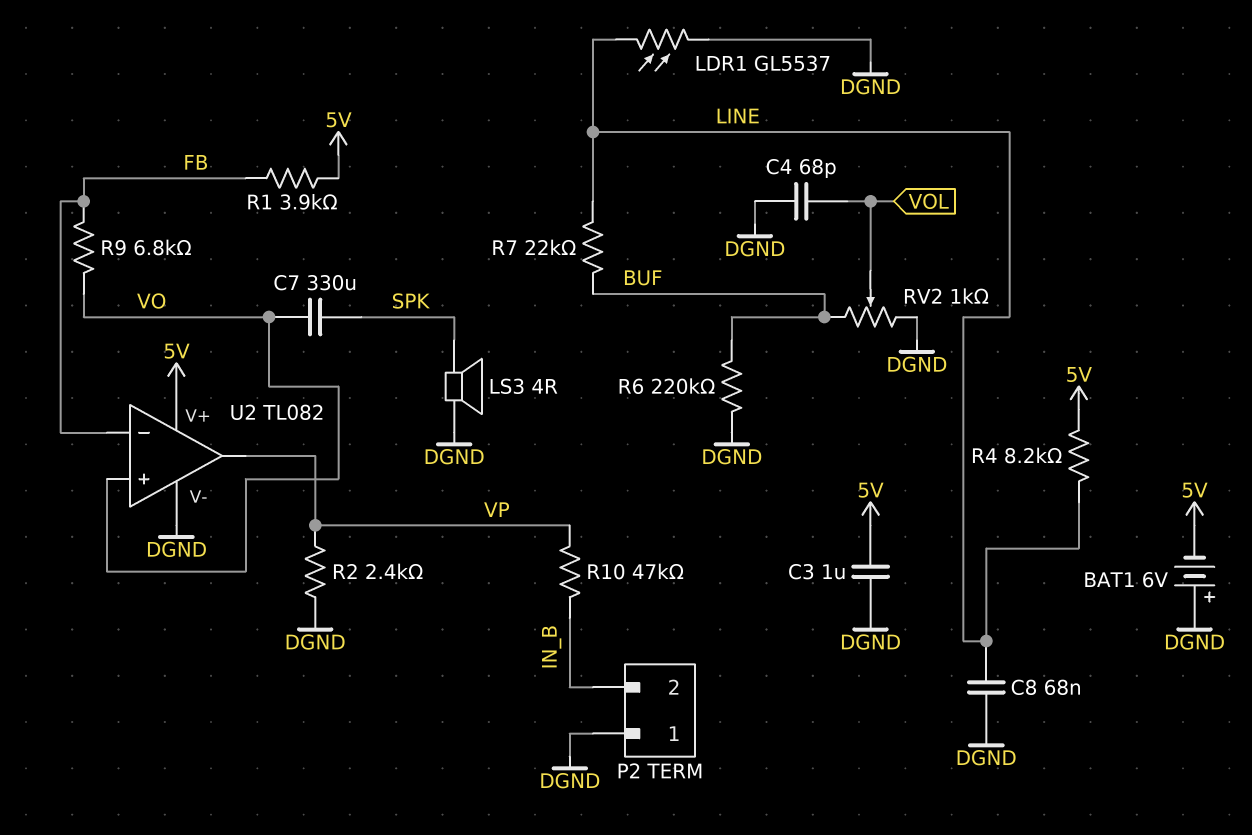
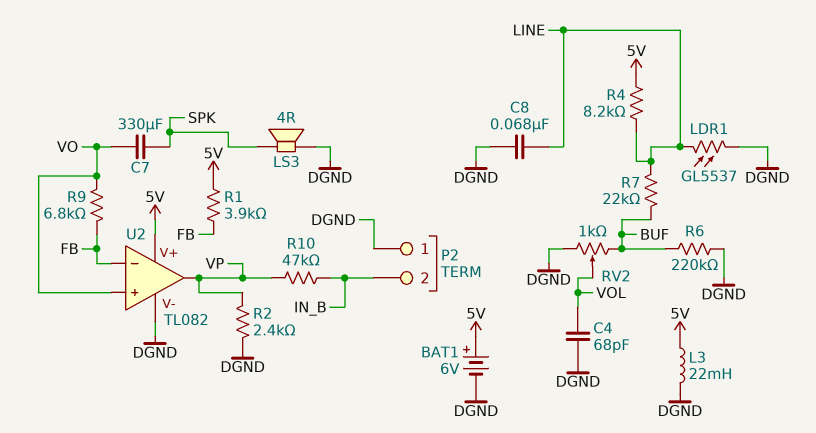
BAT1: 6V (plus DGND, minus 5V) -> 6V (plus 5V, minus DGND)
C3: 1uF (5V, DGND) -> none
L3: none -> 22mH (5V, DGND)

